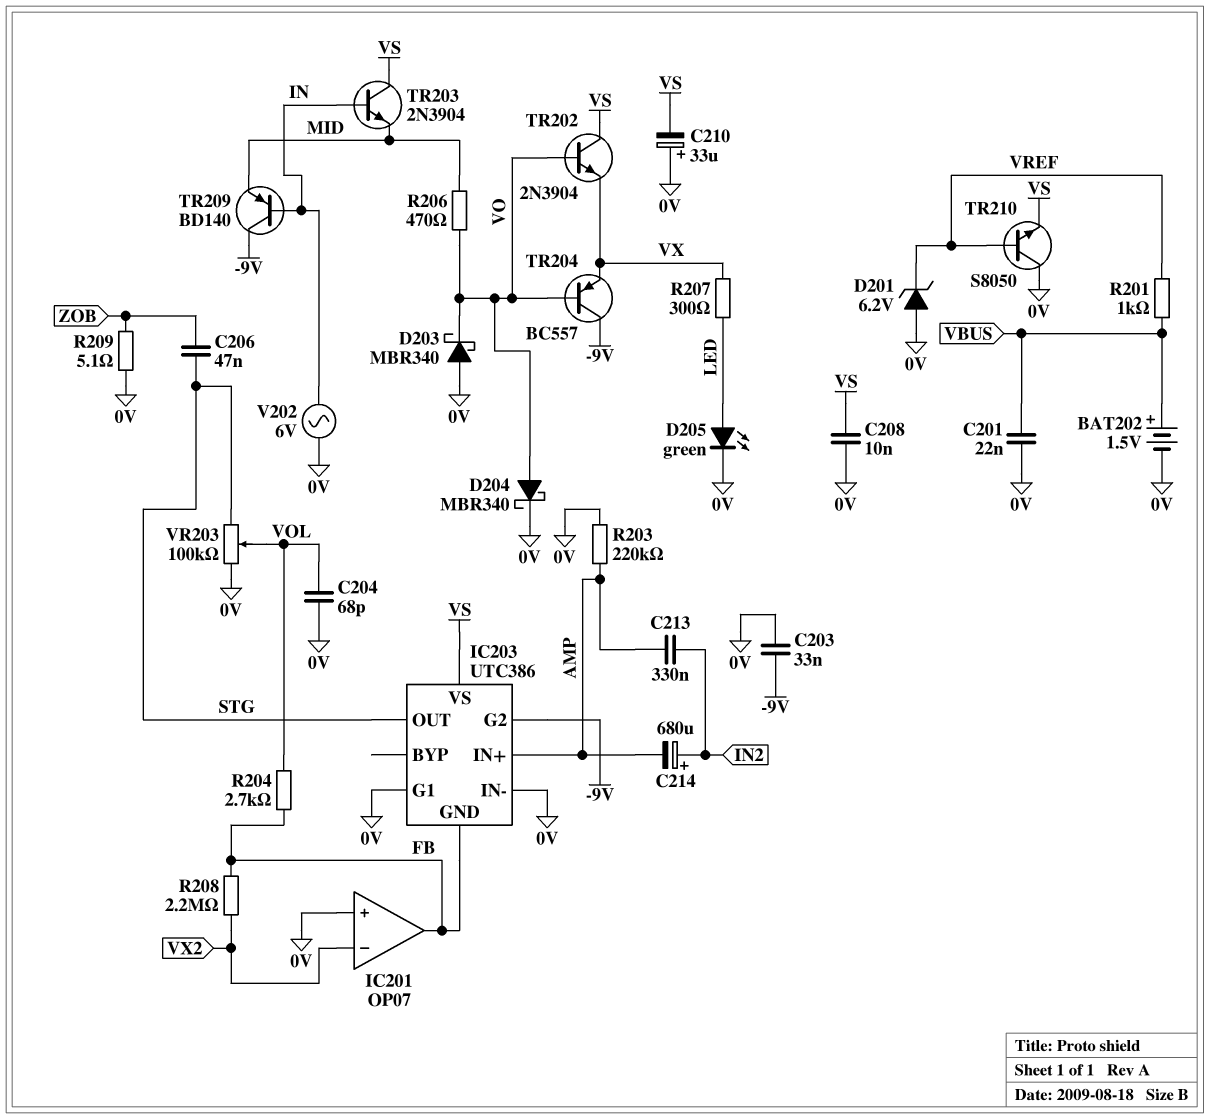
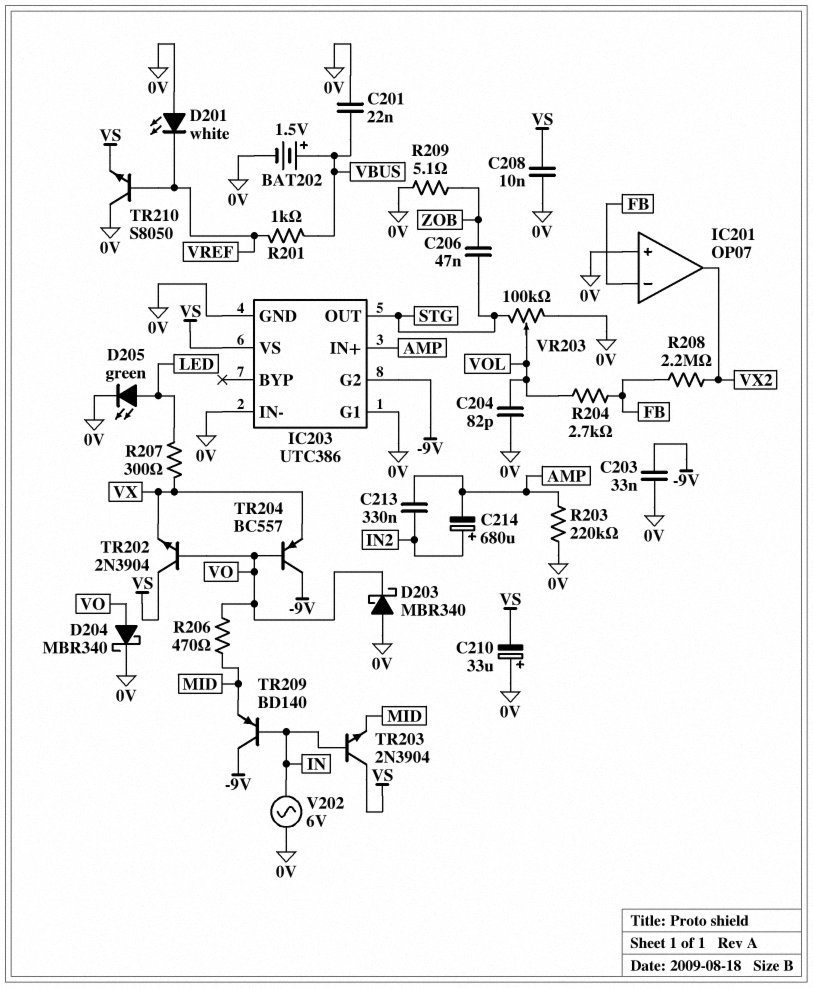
C204: 68pF (0V, VOL) -> 82pF (0V, VOL)
D201: zener 6.2V (A 0V, K VREF) -> LED white (A 0V, K VREF)
IC201 pin in-: VX2 -> FB
IC201 pin out: FB -> VX2
IC203 pin GND: FB -> 0V

